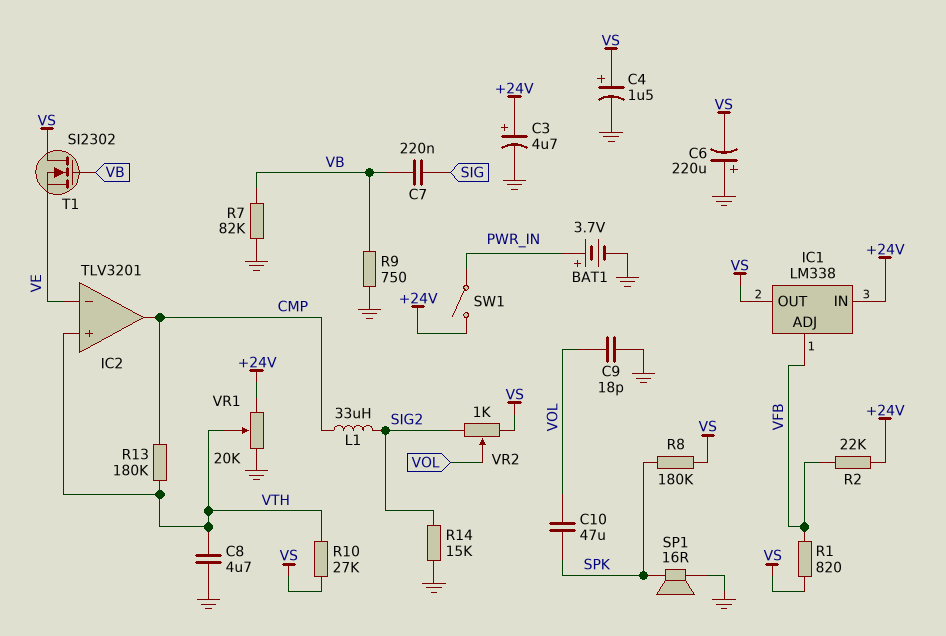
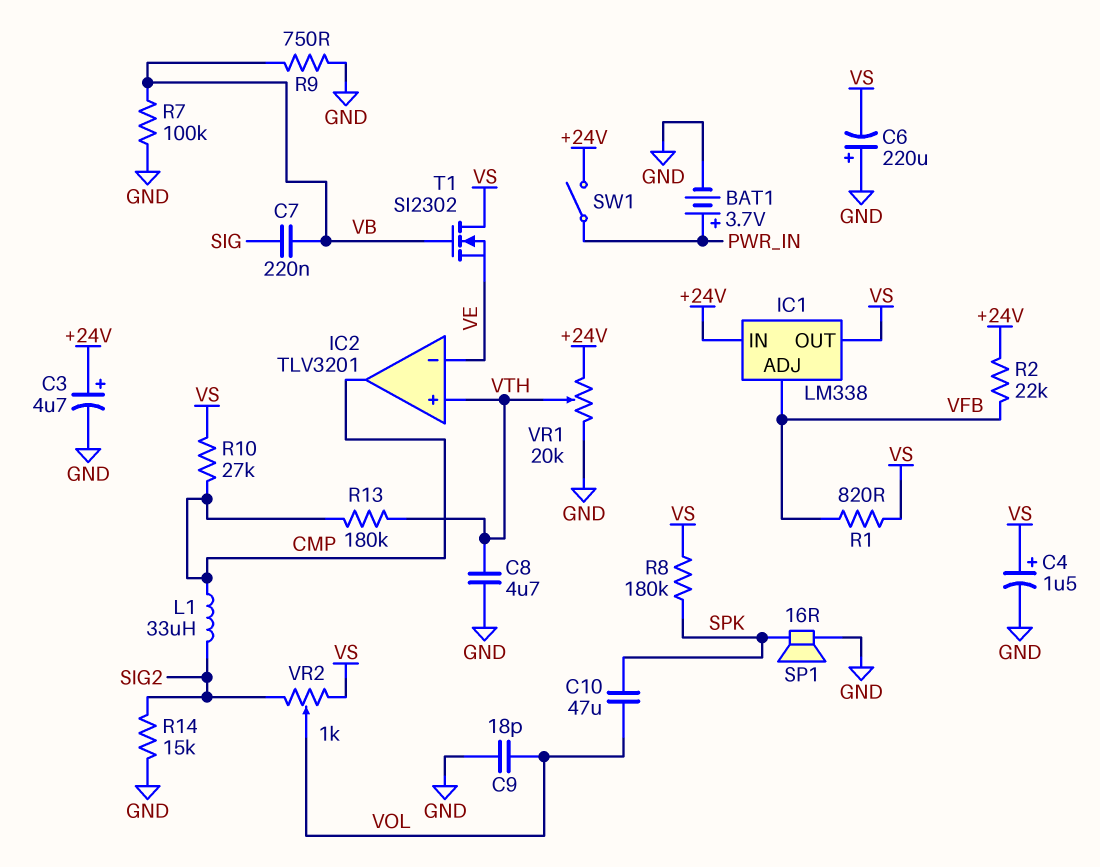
R7: 82k (GND, VB) -> 100k (GND, VB)
R10: 27k (VS, VTH) -> 27k (CMP, VS)

